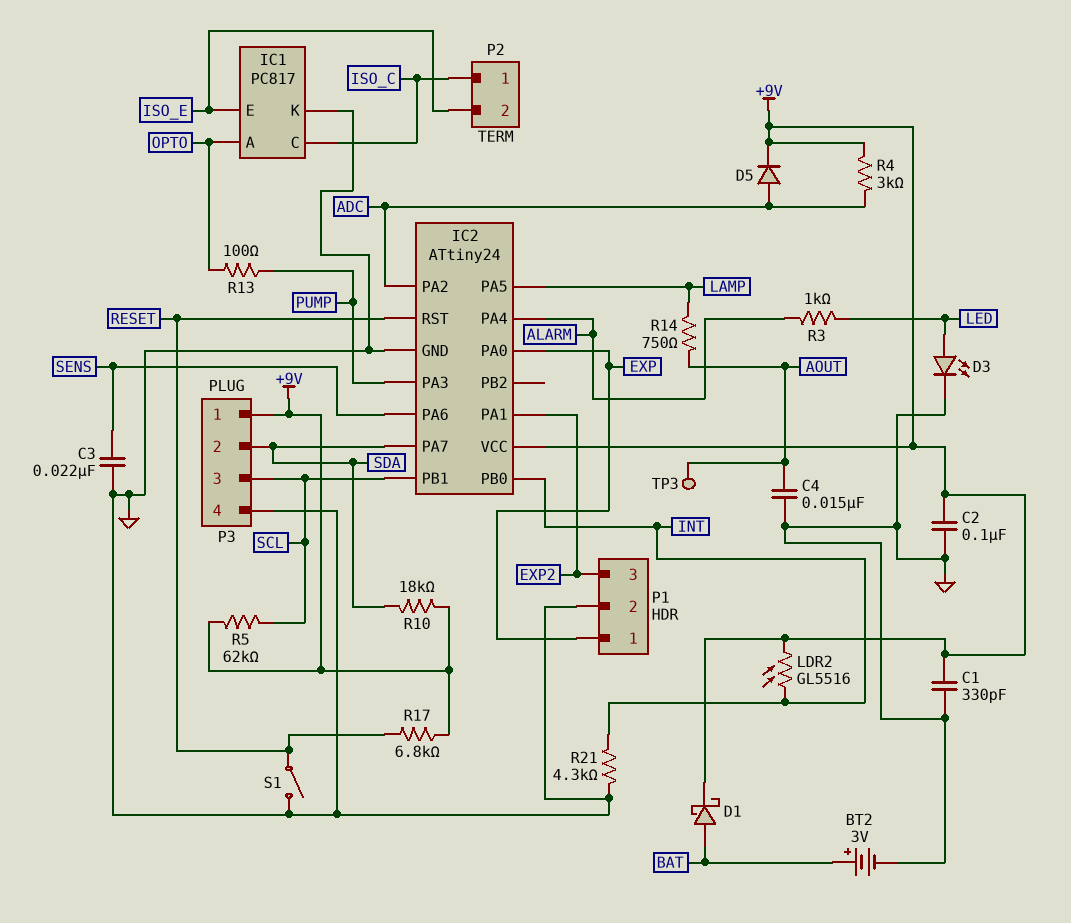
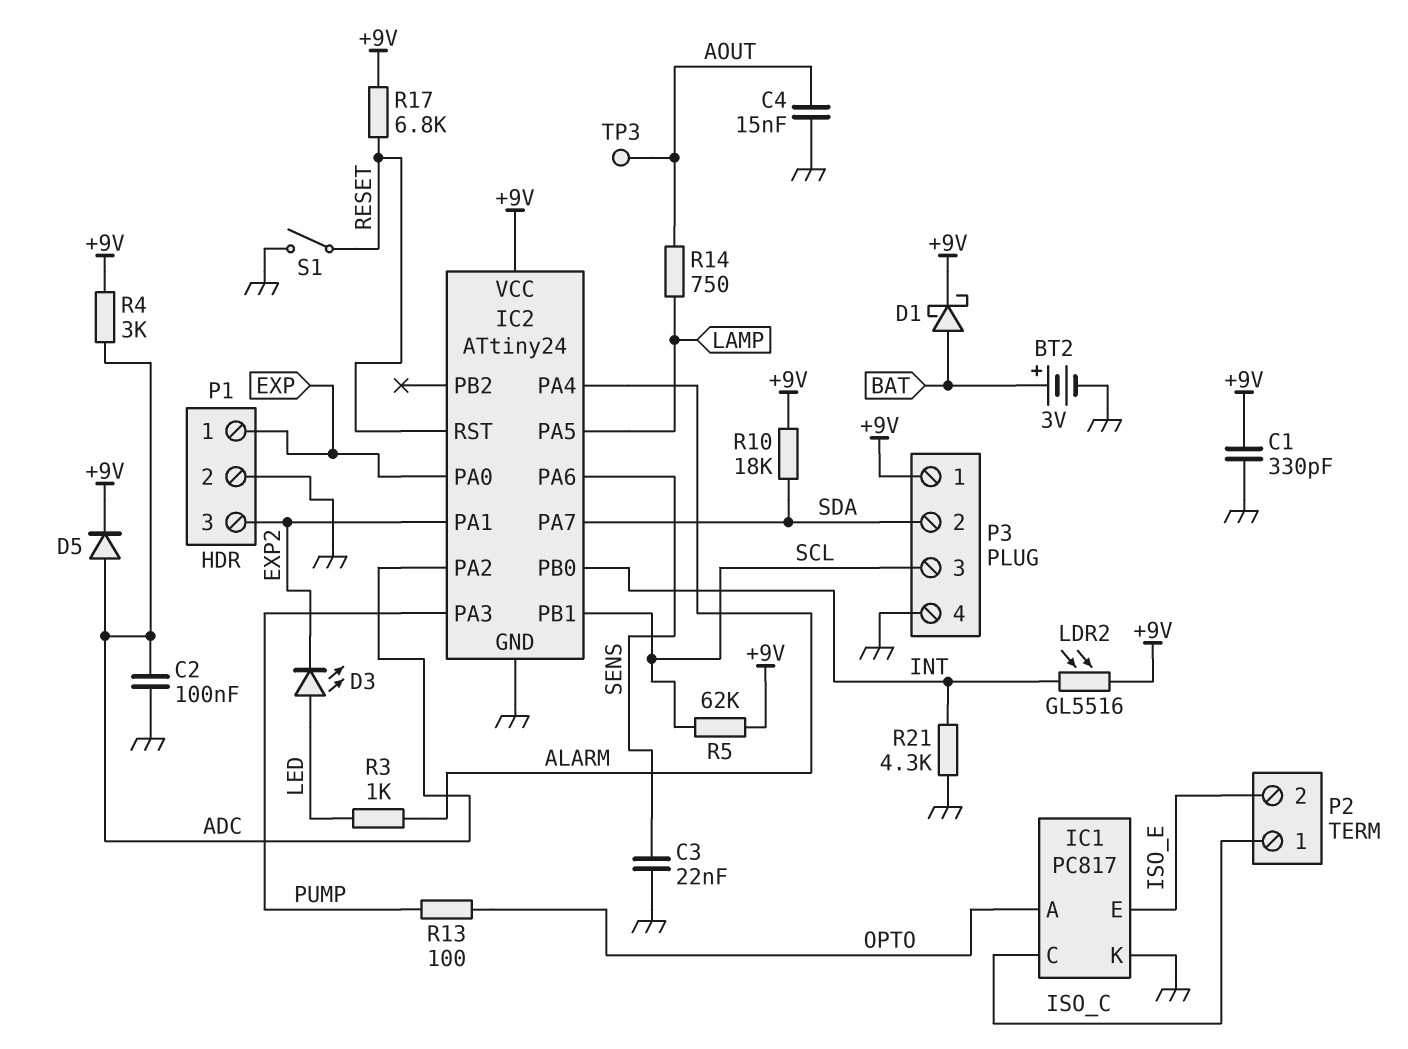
C2: 100nF (+9V, GND) -> 100nF (ADC, GND)
D3: LED (A LED, K GND) -> LED (A LED, K EXP2)

